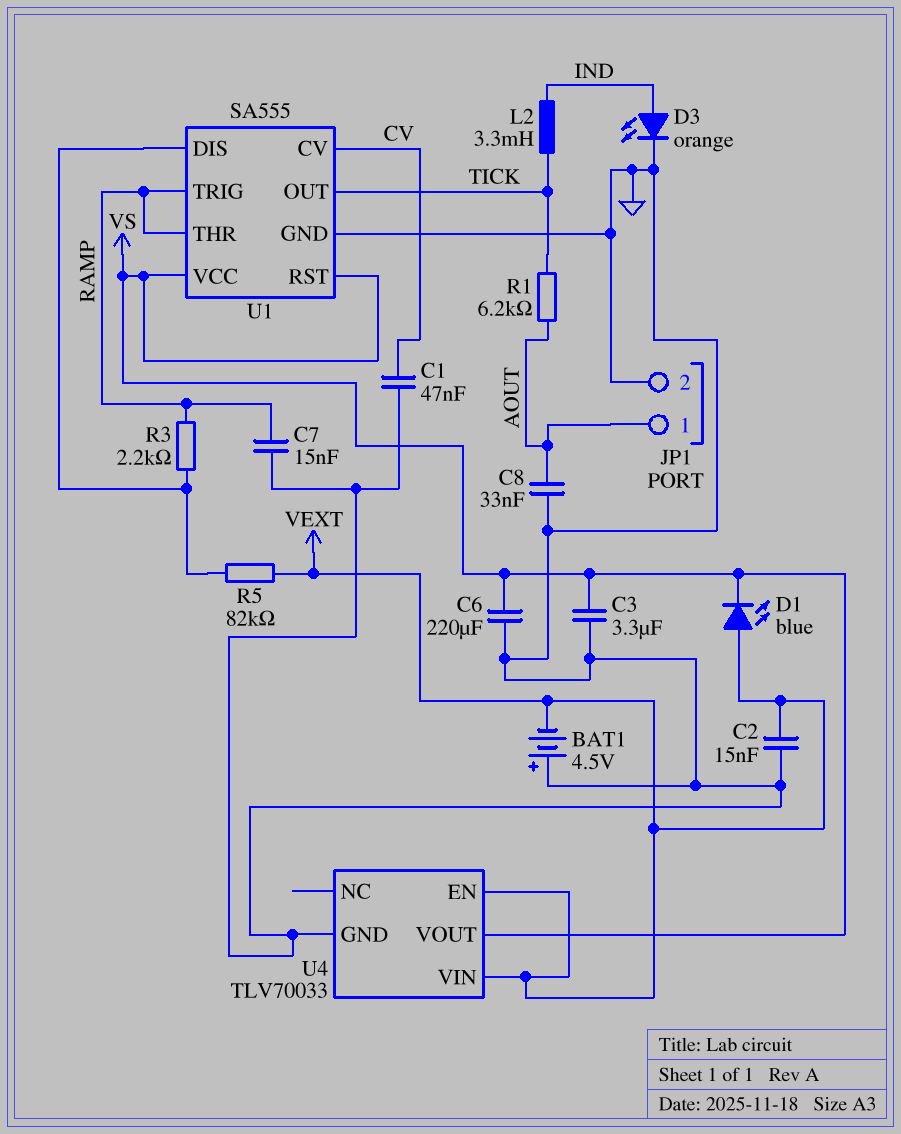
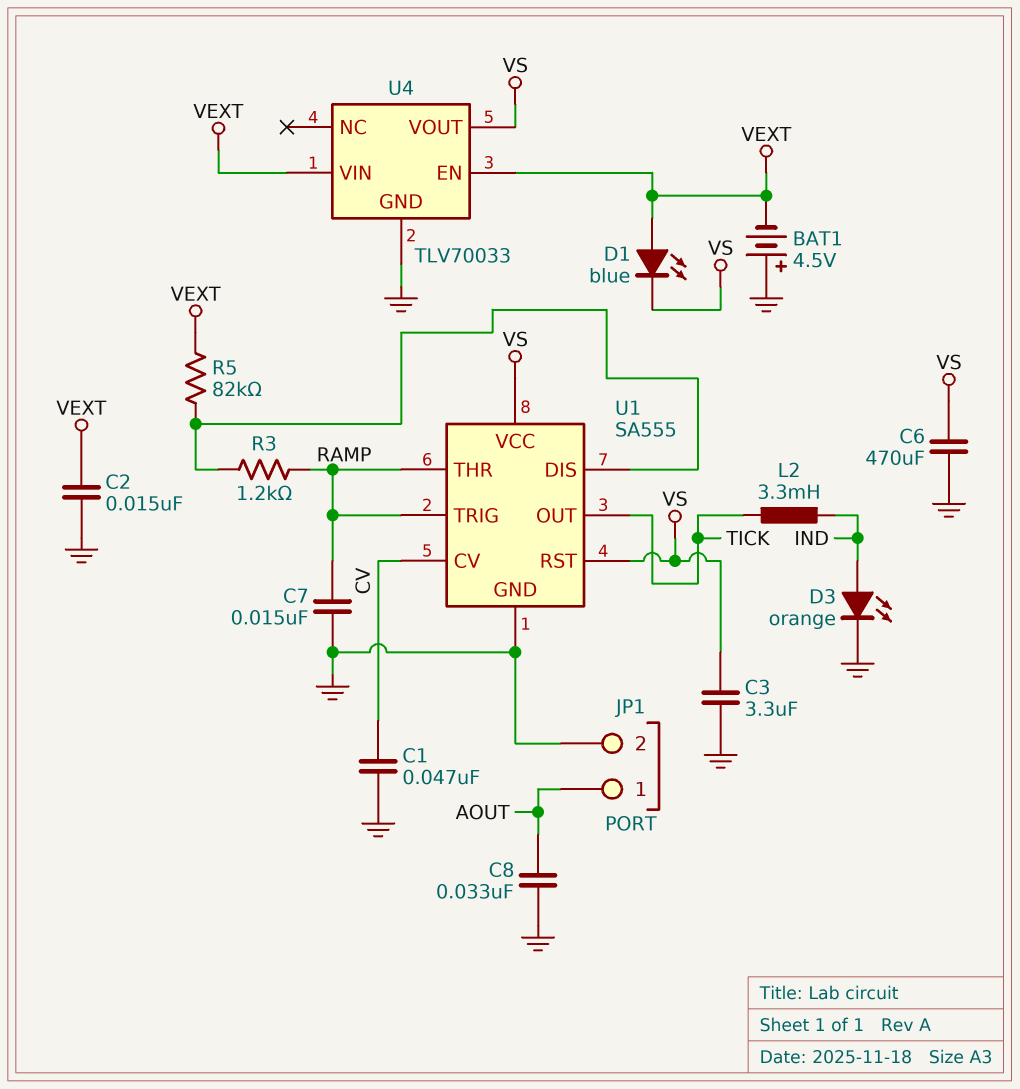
C6: 220uF (GND, VS) -> 470uF (GND, VS)
R1: 6.2k (AOUT, TICK) -> none
R3: 2.2k (RAMP, U1/DIS) -> 1.2k (RAMP, U1/DIS)

